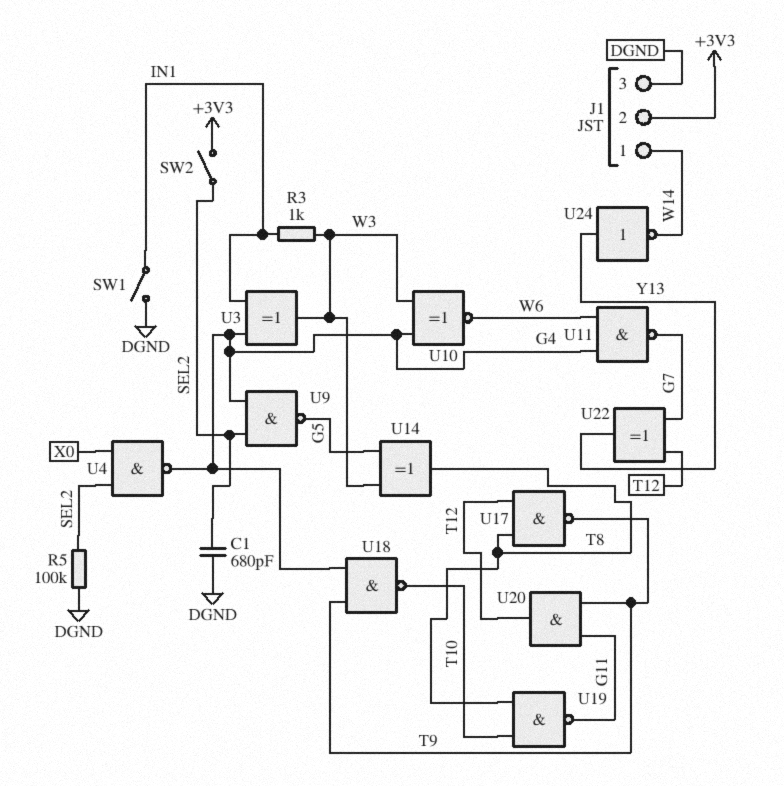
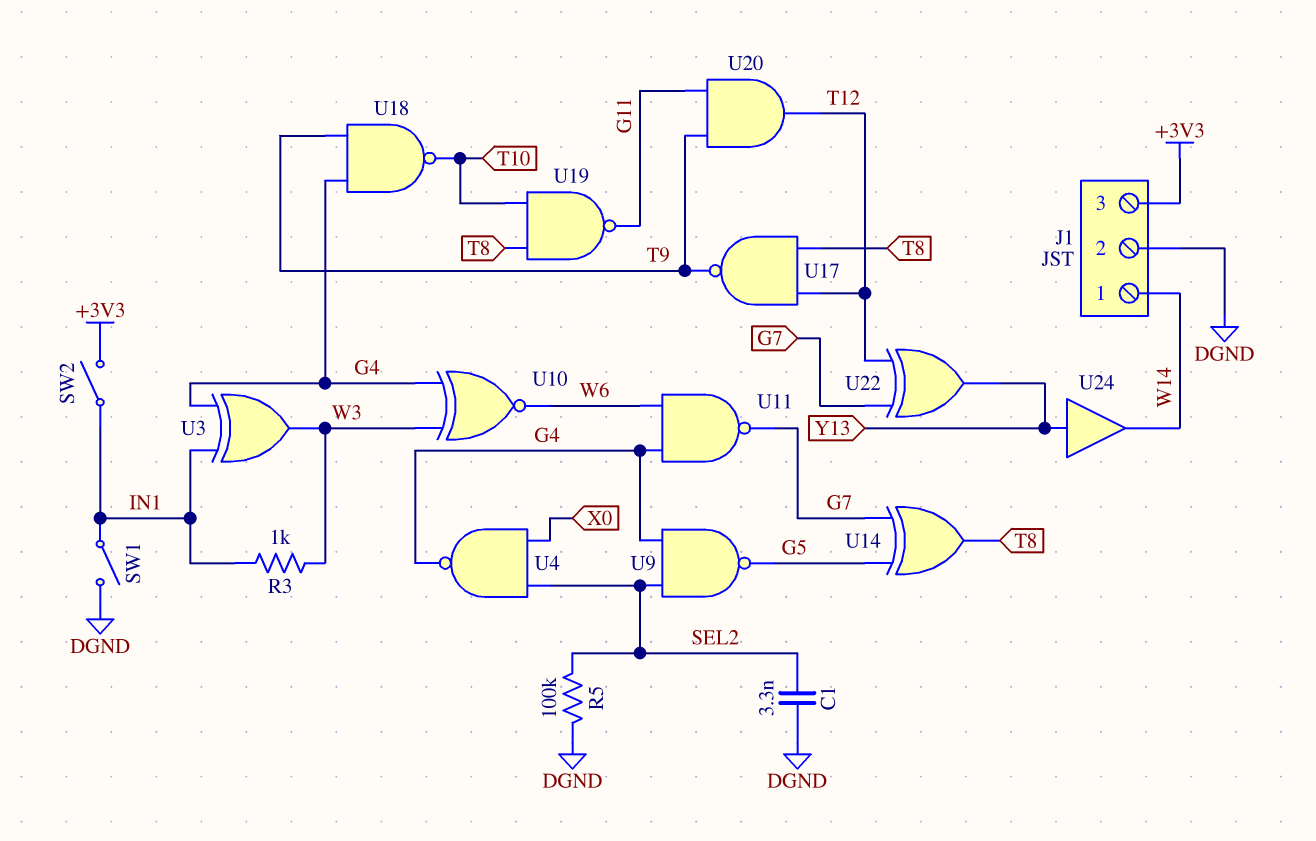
C1: 680pF (DGND, SEL2) -> 3.3nF (DGND, SEL2)
J1 pin 2: +3V3 -> DGND
J1 pin 3: DGND -> +3V3
SW2: switch (+3V3, SEL2) -> switch (+3V3, IN1)
U14: XOR (in G5, in W3, out T8) -> XOR (in G5, in G7, out T8)
U24: NOT (in Y13, out W14) -> buffer (in Y13, out W14)

